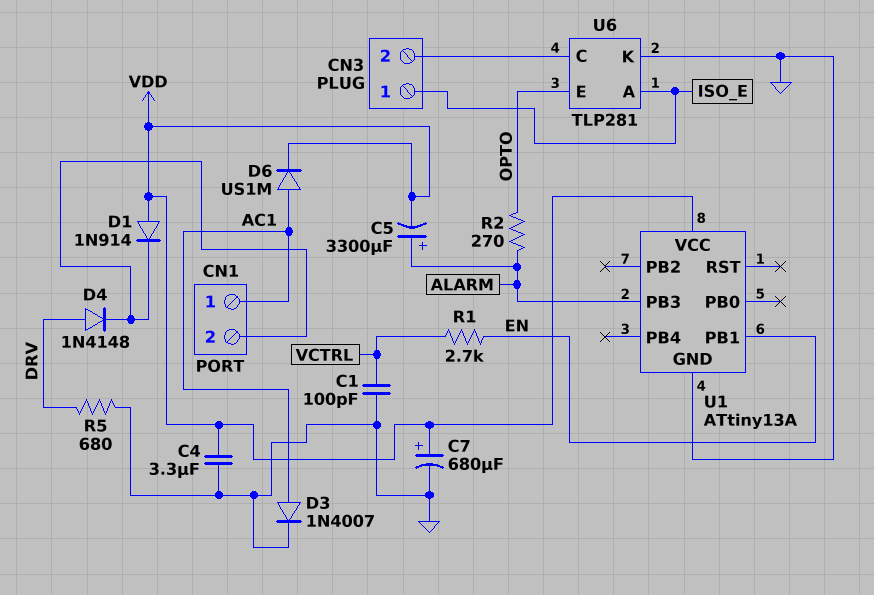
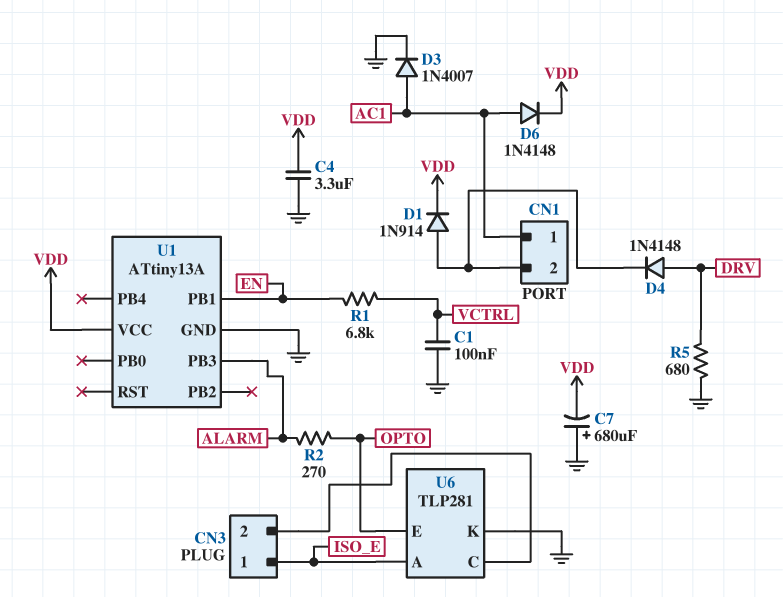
C1: 100pF (GND, VCTRL) -> 100nF (GND, VCTRL)
C5: 3300uF (plus ALARM, minus VDD) -> none
C7: 680uF (plus VDD, minus GND) -> 680uF (plus GND, minus VDD)
D1: diode 1N914 (A VDD, K CN1/2) -> diode 1N914 (A CN1/2, K VDD)
D6: diode US1M (A AC1, K VDD) -> diode 1N4148 (A AC1, K VDD)
R1: 2.7k (EN, VCTRL) -> 6.8k (EN, VCTRL)

